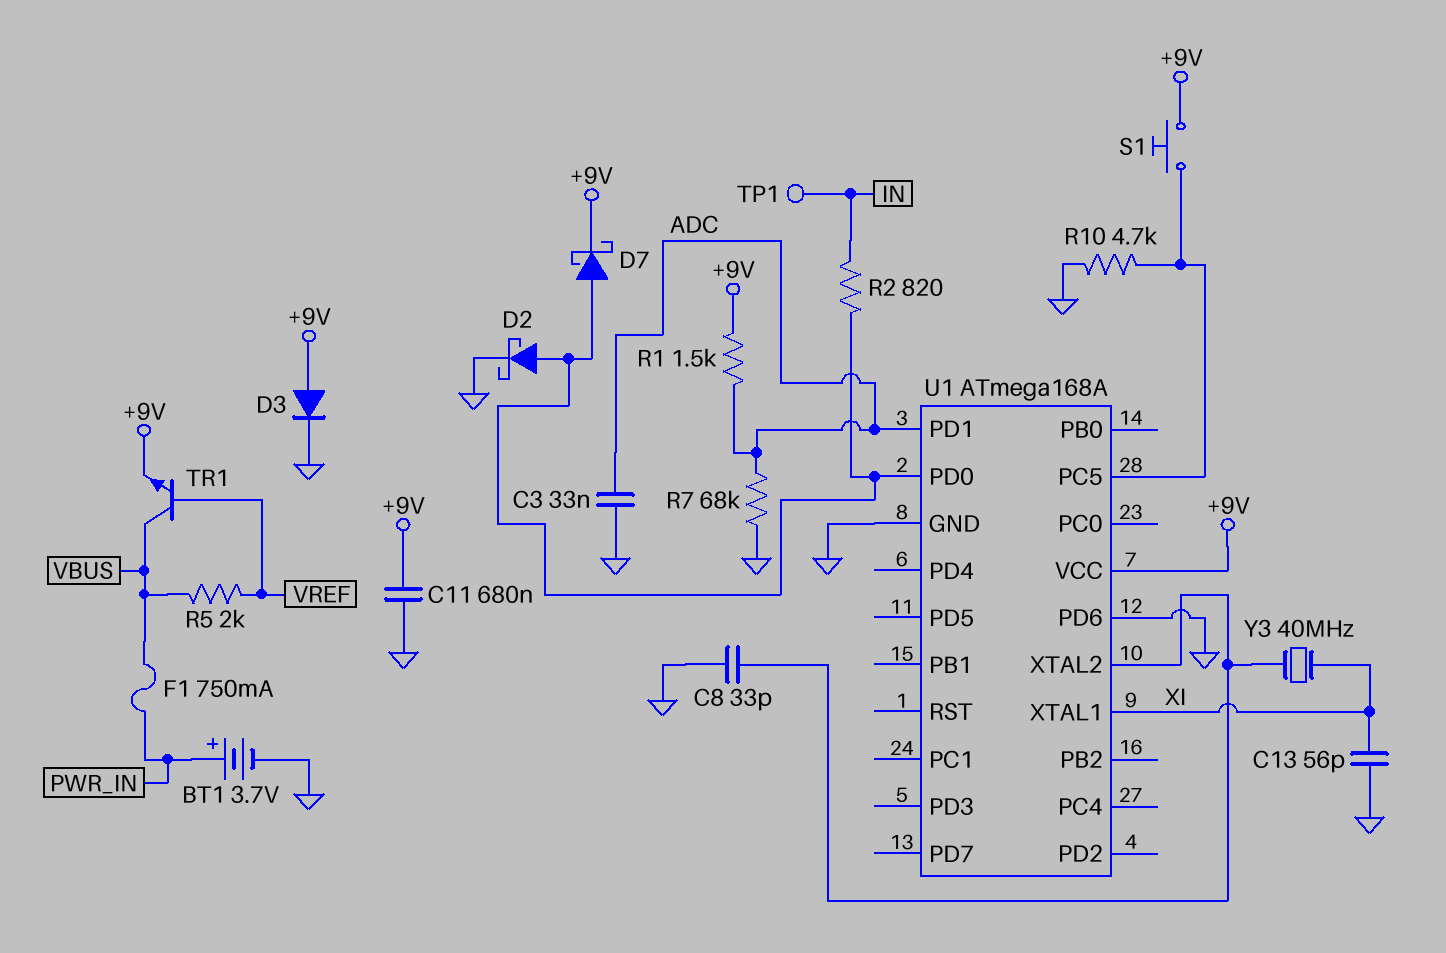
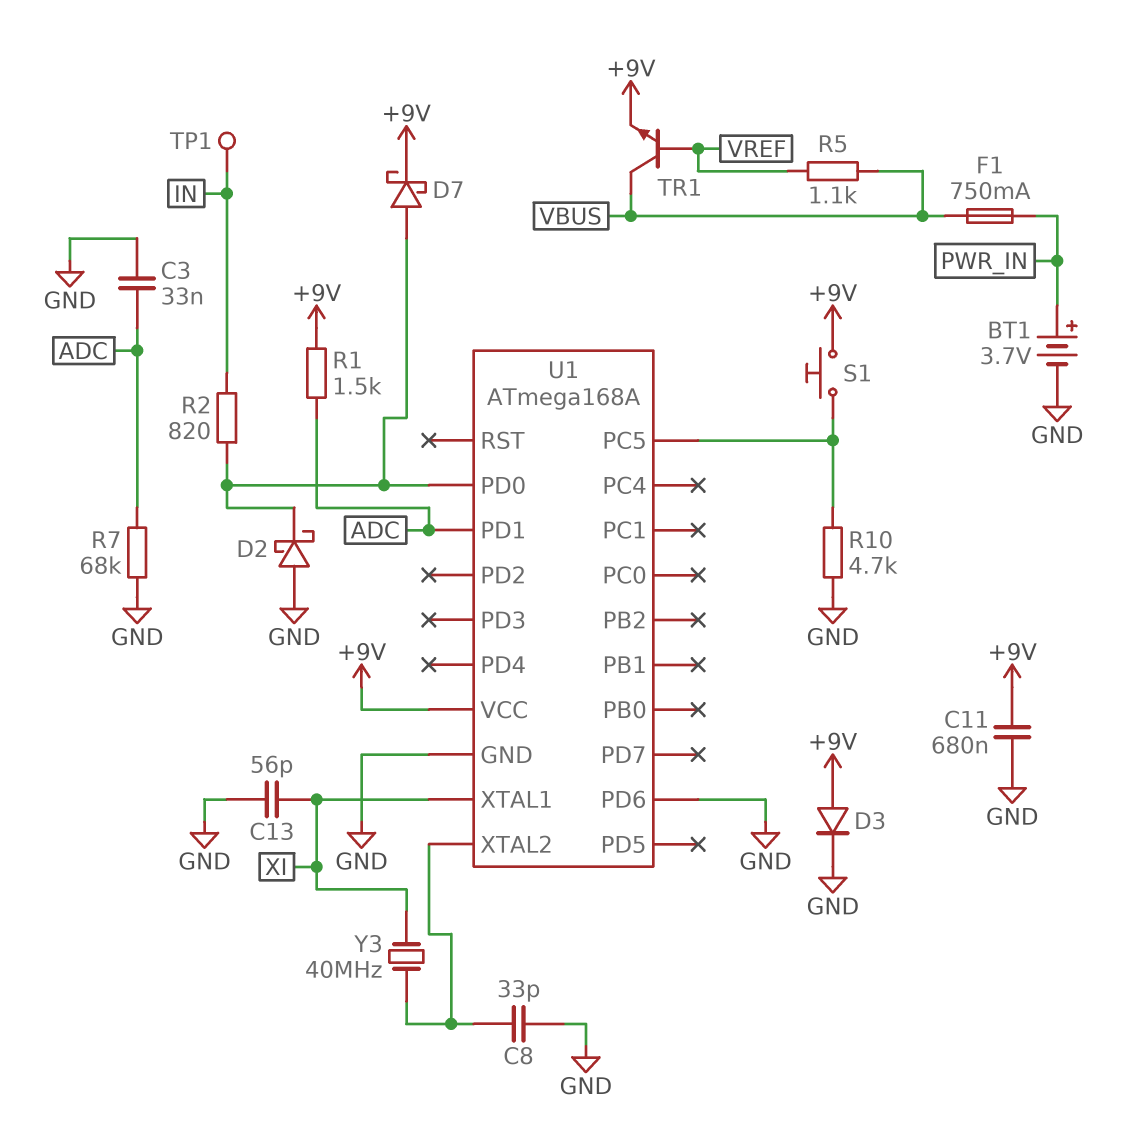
D2: schottky (A U1/PD0, K GND) -> schottky (A GND, K U1/PD0)
R5: 2k (VBUS, VREF) -> 1.1k (VBUS, VREF)

